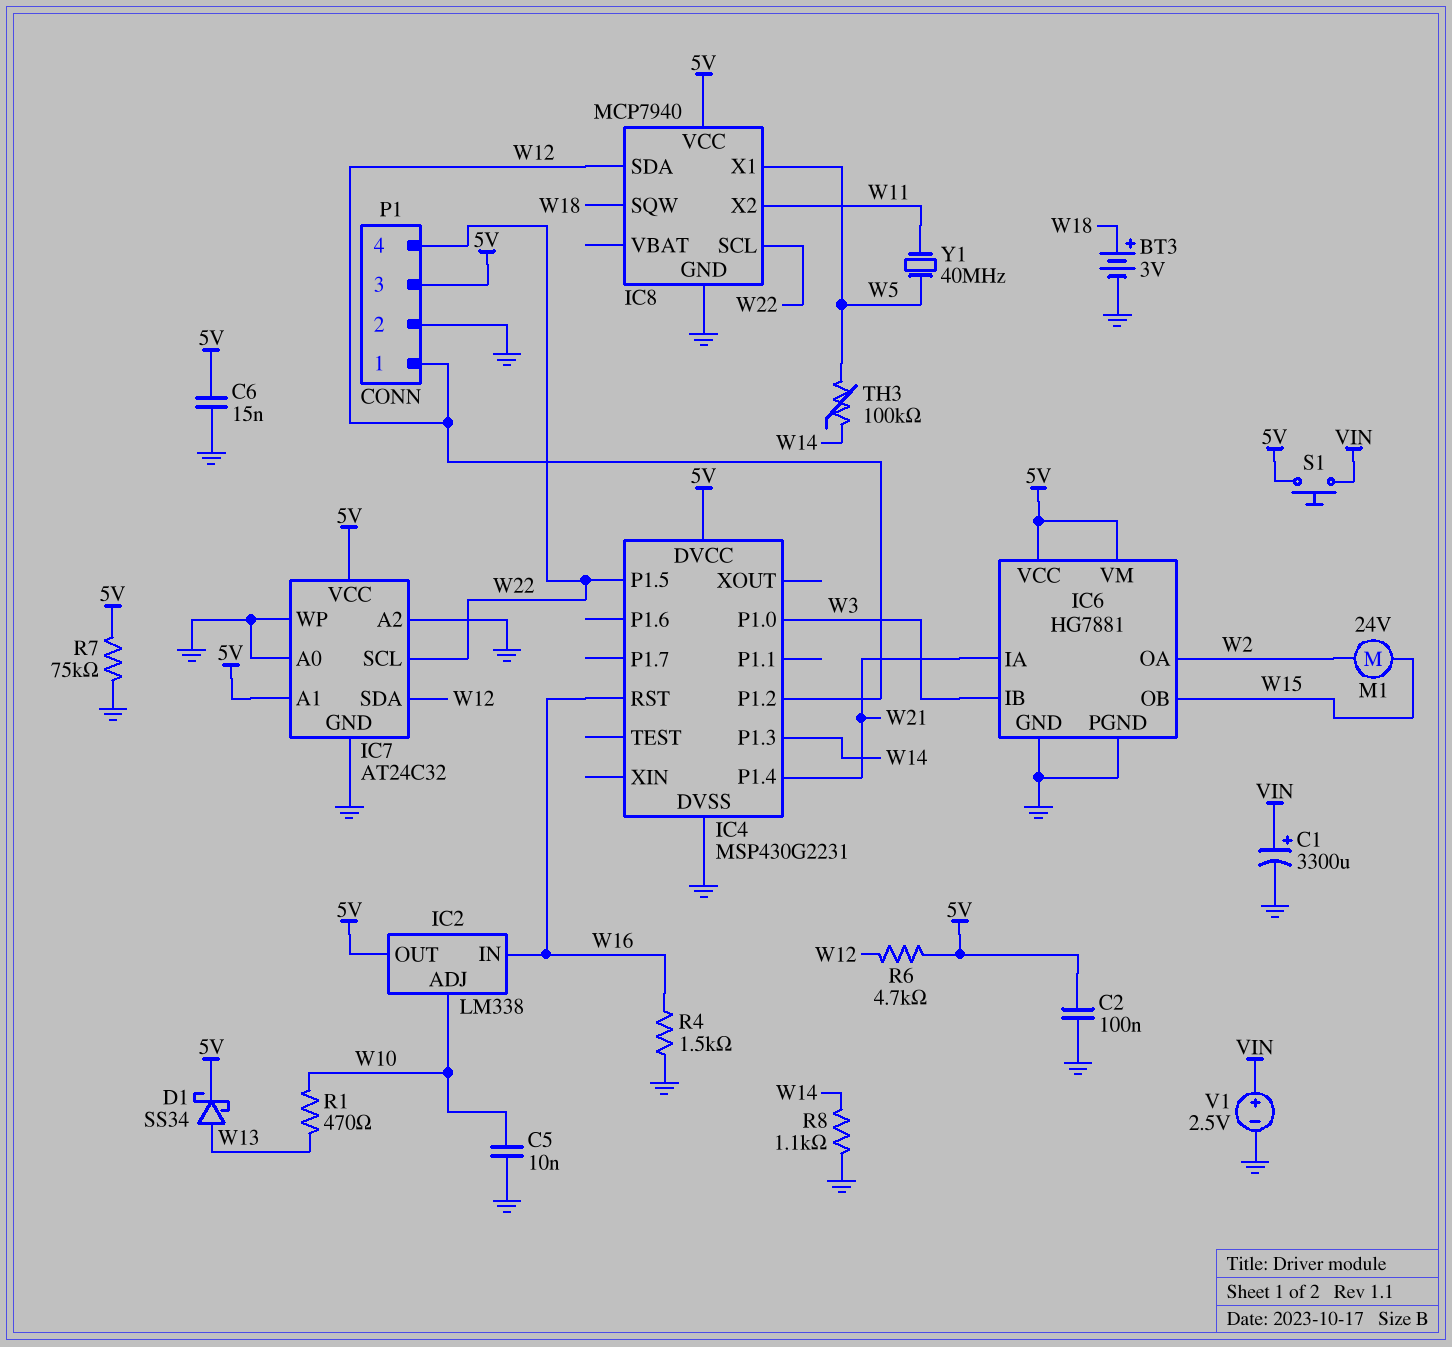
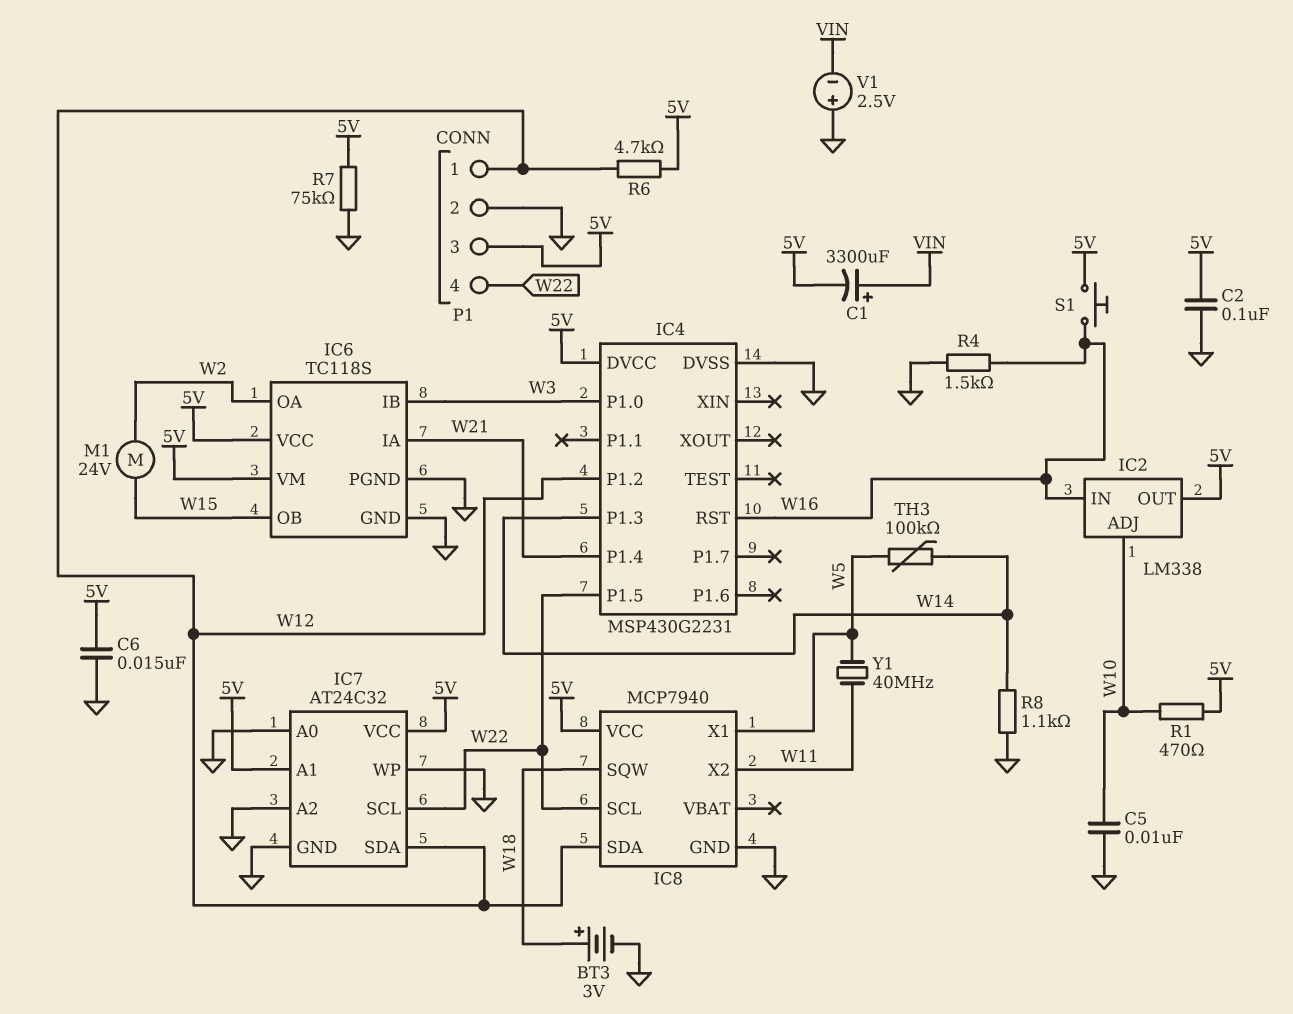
C1: 3300uF (plus VIN, minus GND) -> 3300uF (plus VIN, minus 5V)
D1: schottky SS34 (A W13, K 5V) -> none
IC6: HG7881 -> TC118S
R1: 470 (W10, W13) -> 470 (5V, W10)
S1: button (5V, VIN) -> button (5V, W16)
V1: 2.5V (plus VIN, minus GND) -> 2.5V (plus GND, minus VIN)

